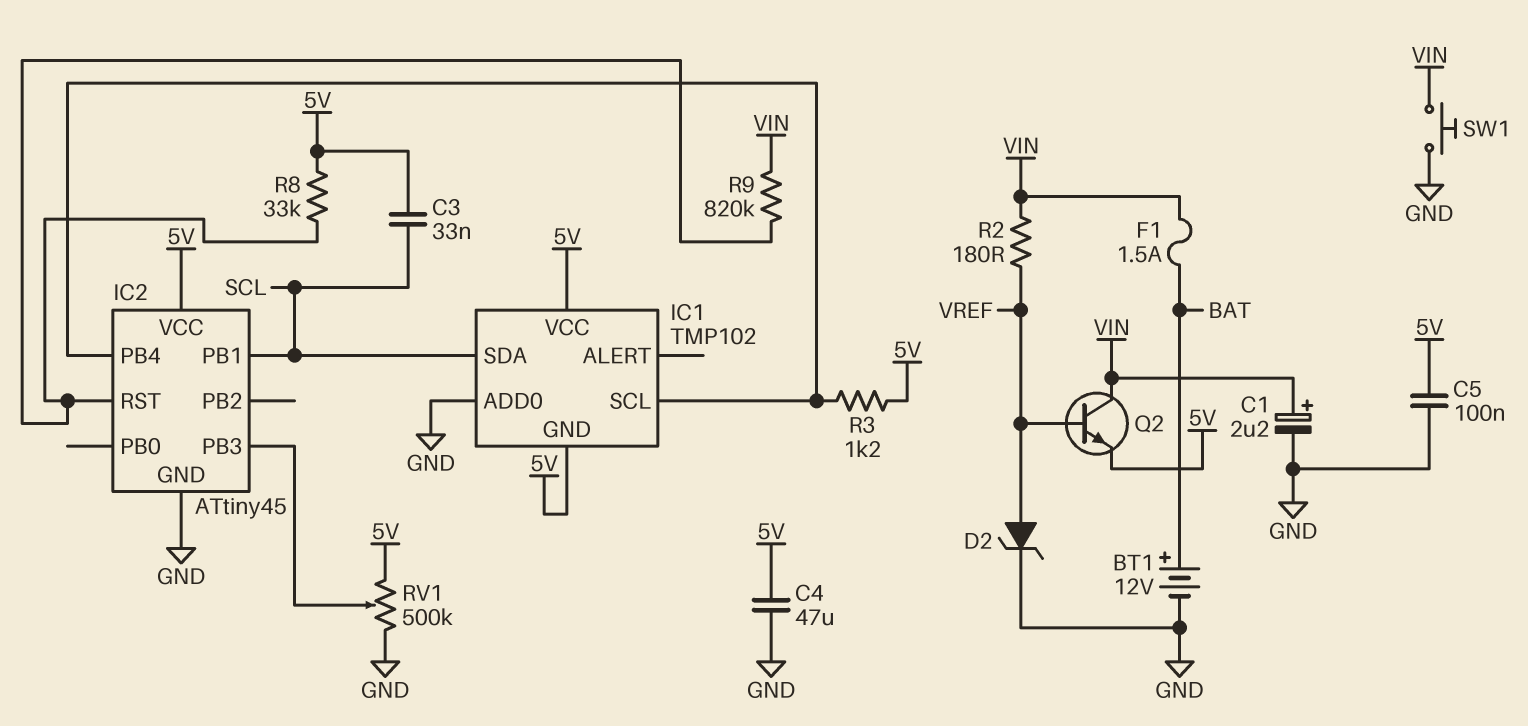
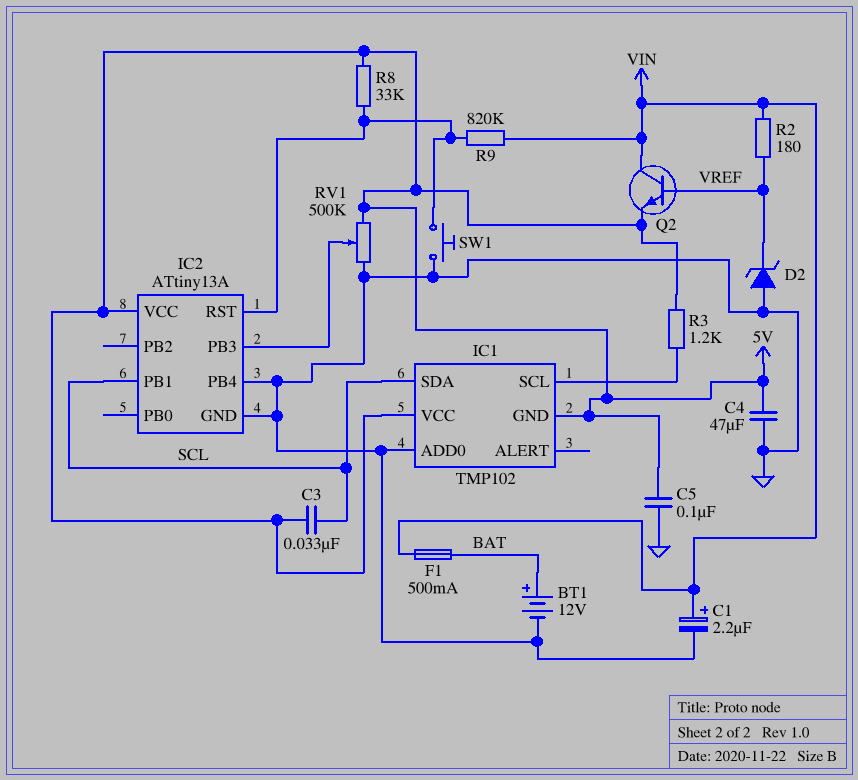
D2: zener (A VREF, K GND) -> zener (A GND, K VREF)
F1: 1.5A (BAT, VIN) -> 500mA (BAT, VIN)
IC2: ATtiny45 -> ATtiny13A
IC2 pin PB4: IC1/SCL -> GND
SW1: button (GND, VIN) -> button (GND, IC2/RST)

